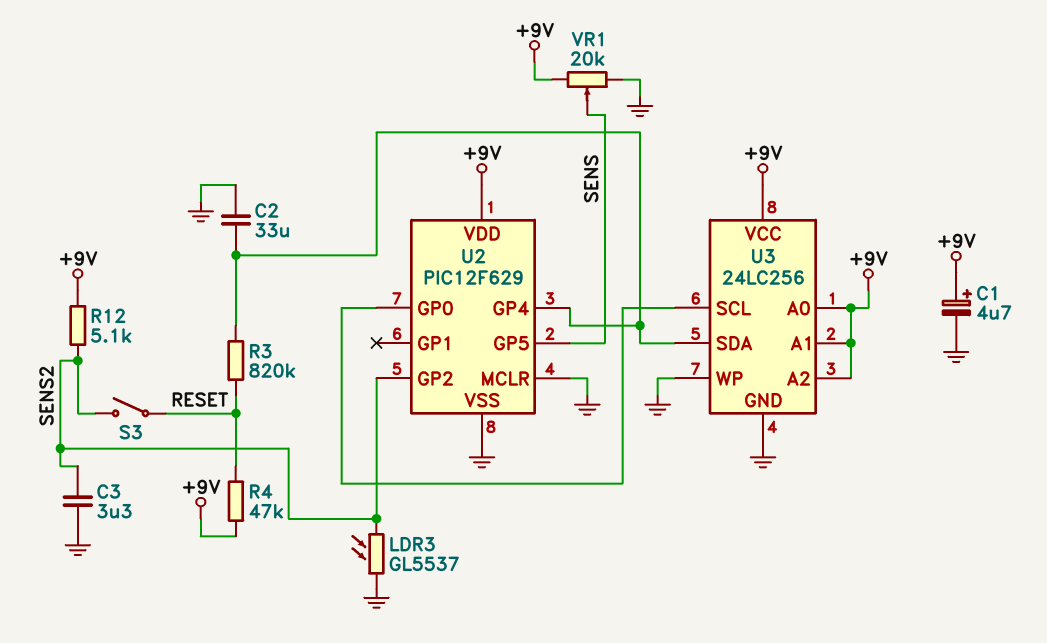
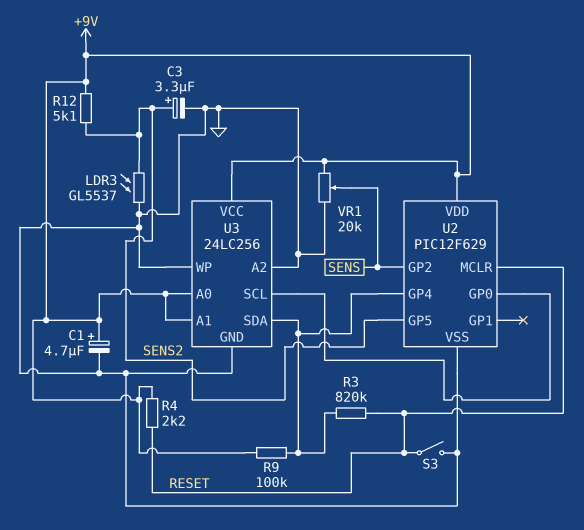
C2: 33uF (GND, U2/GP4) -> none
C3: 3.3uF (GND, SENS2) -> 3.3uF (plus SENS2, minus GND)
R4: 47k (+9V, RESET) -> 2.2k (+9V, RESET)
R9: none -> 100k (+9V, U2/GP4)
S3: switch (RESET, SENS2) -> switch (GND, RESET)
U2 pin GP2: SENS2 -> SENS
U2 pin GP5: SENS -> SENS2
U2 pin MCLR: GND -> RESET
U3 pin A2: +9V -> GND

